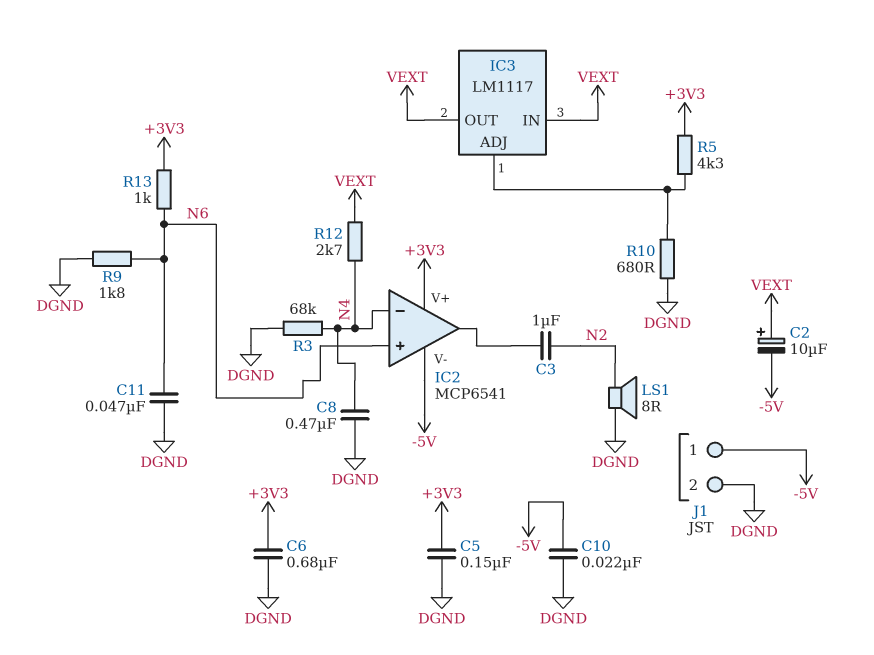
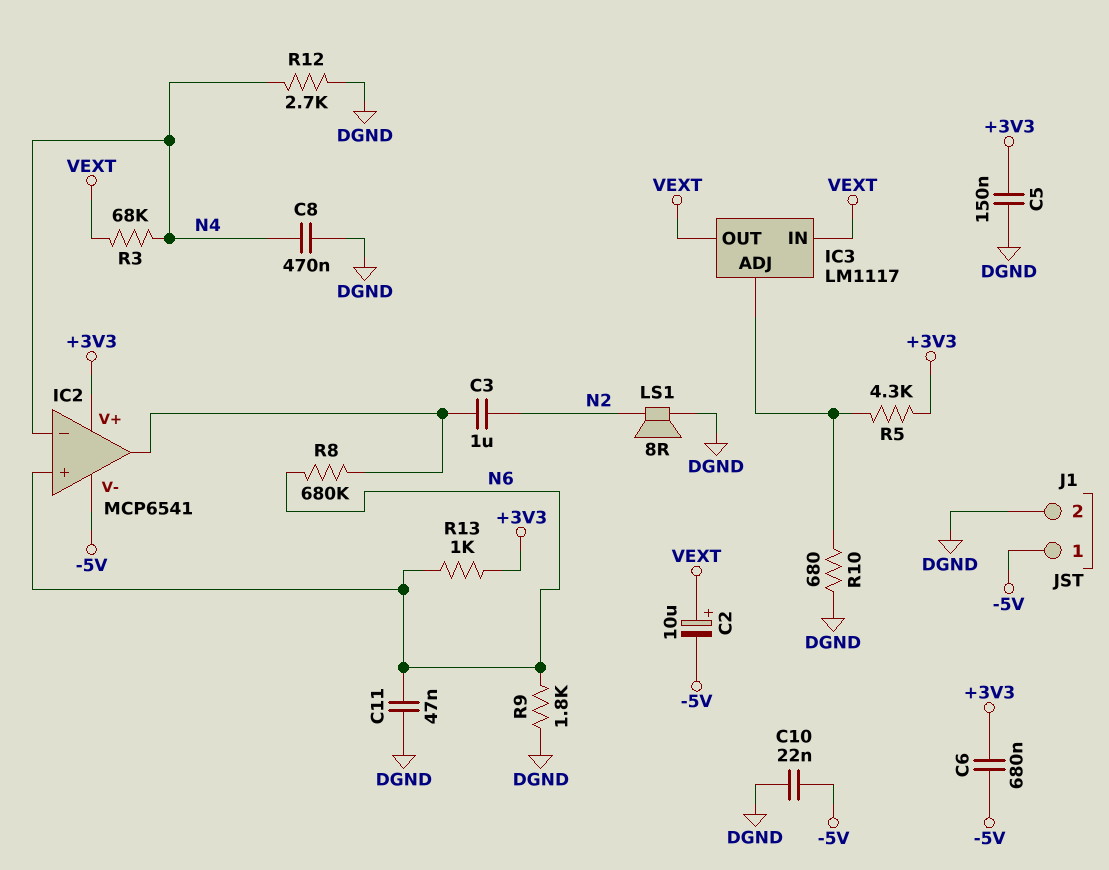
C6: 680nF (+3V3, DGND) -> 680nF (+3V3, -5V)
R3: 68k (DGND, N4) -> 68k (N4, VEXT)
R8: none -> 680k (IC2/out, N6)
R12: 2.7k (N4, VEXT) -> 2.7k (DGND, N4)

